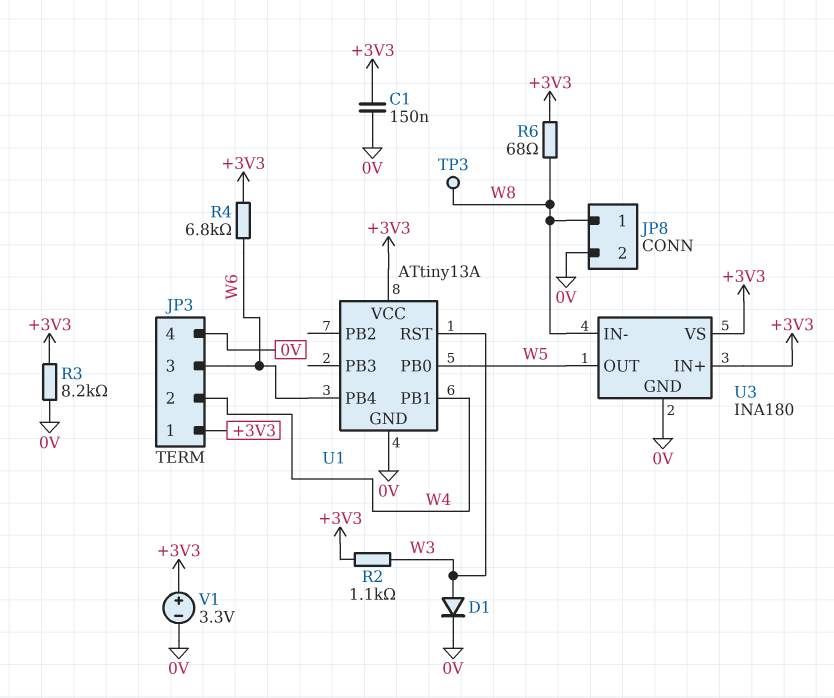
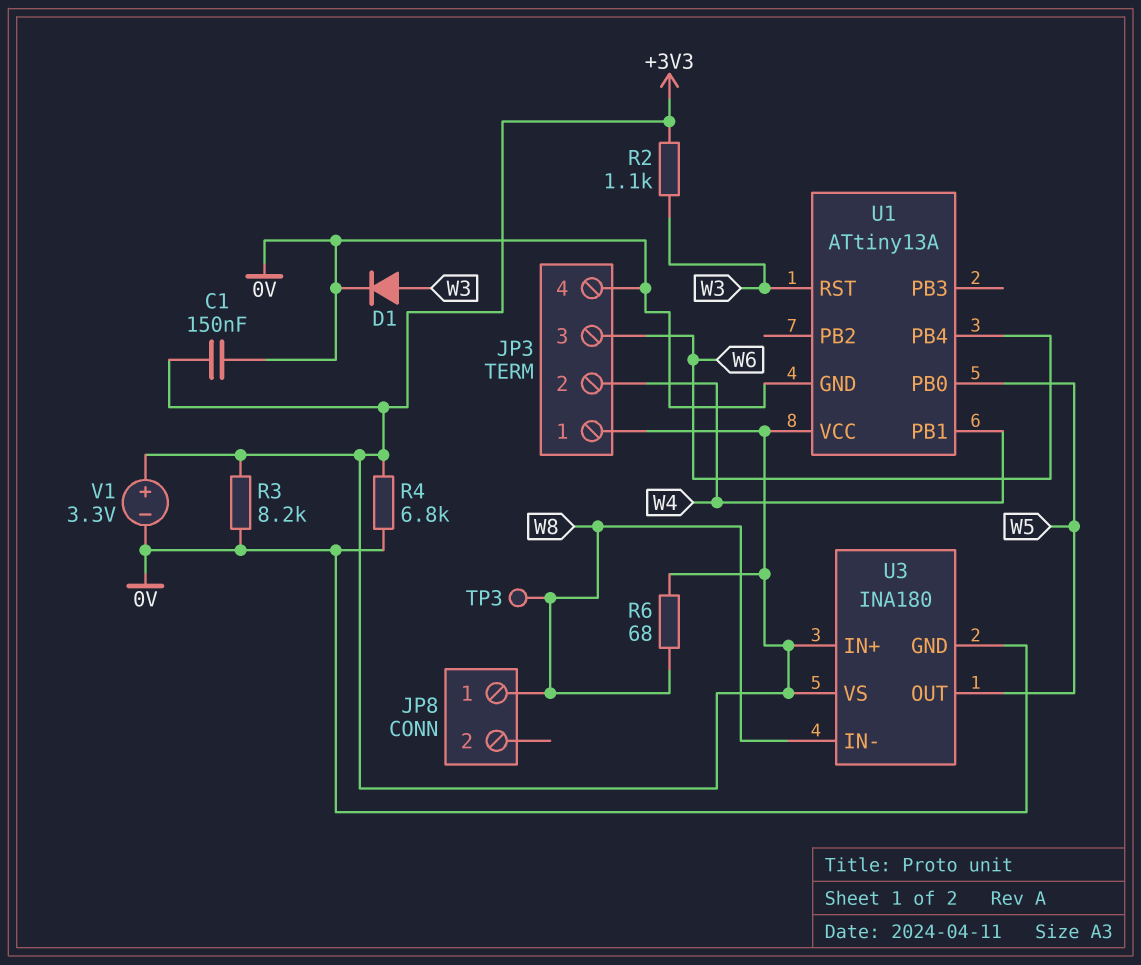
JP8 pin 2: 0V -> none
R4: 6.8k (+3V3, W6) -> 6.8k (+3V3, 0V)

